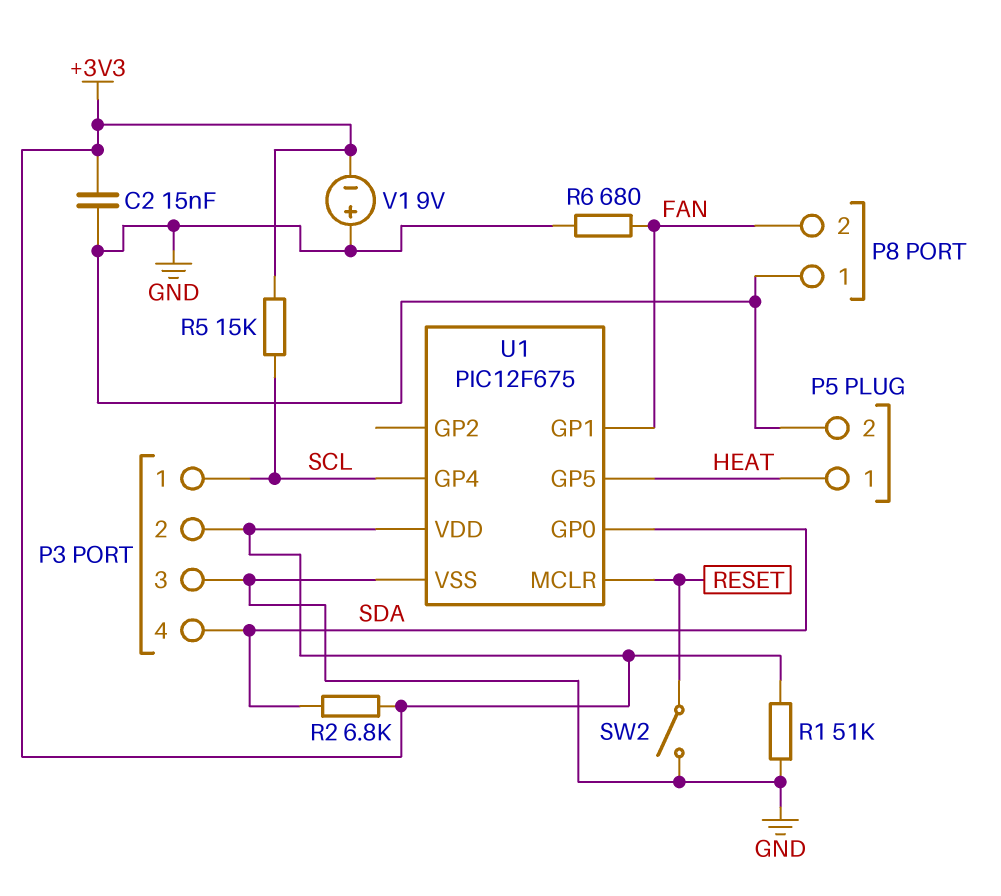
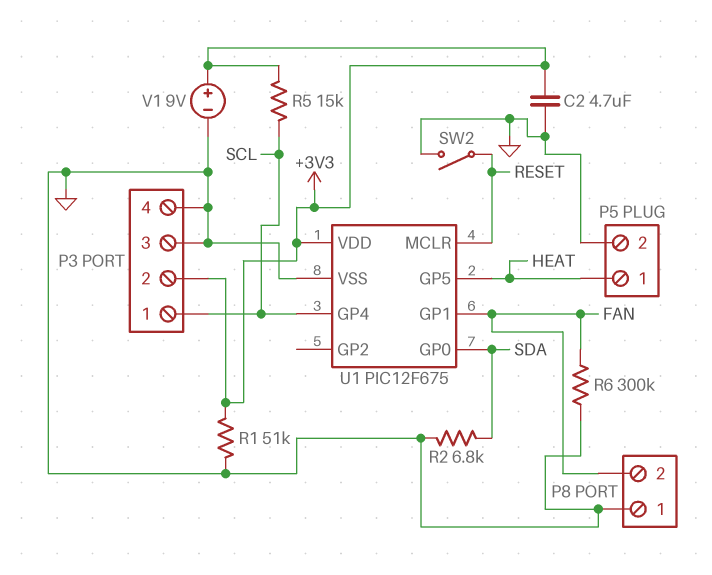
C2: 15nF (+3V3, GND) -> 4.7uF (+3V3, GND)
P3 pin 4: SDA -> GND
R2: 6.8k (+3V3, SDA) -> 6.8k (GND, SDA)
R6: 680 (FAN, GND) -> 300k (FAN, GND)
V1: 9V (plus GND, minus +3V3) -> 9V (plus +3V3, minus GND)

